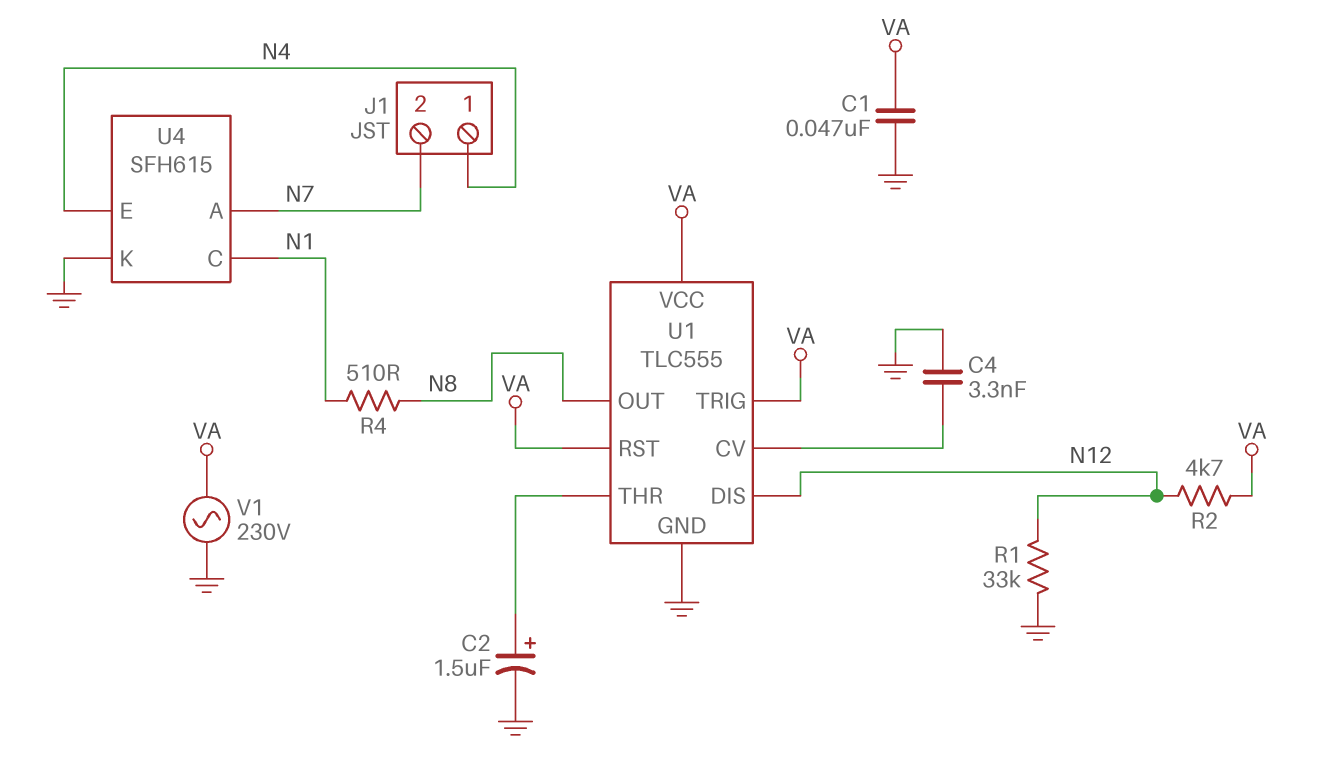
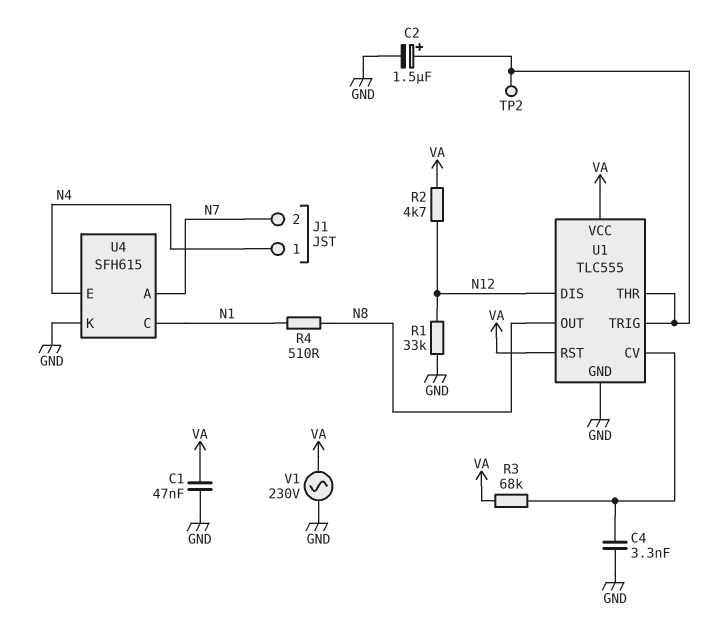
R3: none -> 68k (U1/CV, VA)
TP2: none -> test point (U1/THR)
U1 pin TRIG: VA -> U1/THR

